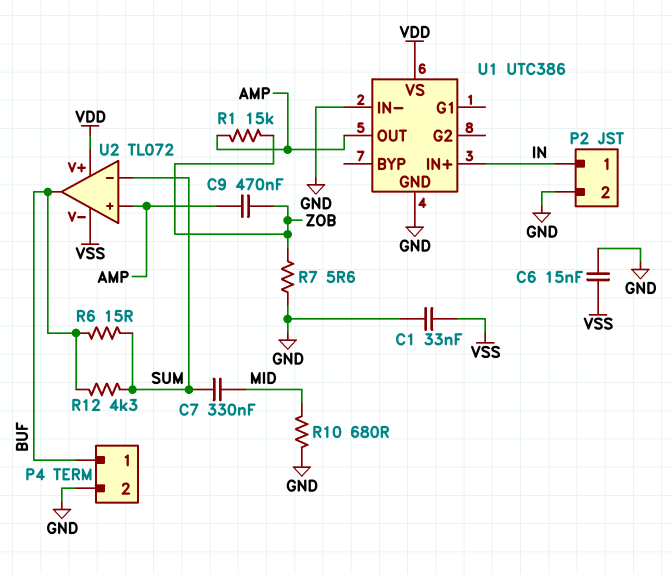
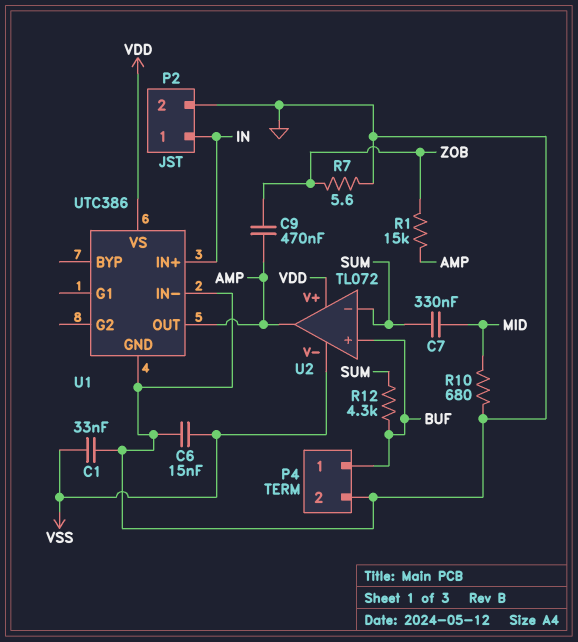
R6: 15 (BUF, SUM) -> none
U2 pin in+: AMP -> BUF
U2 pin out: BUF -> AMP

